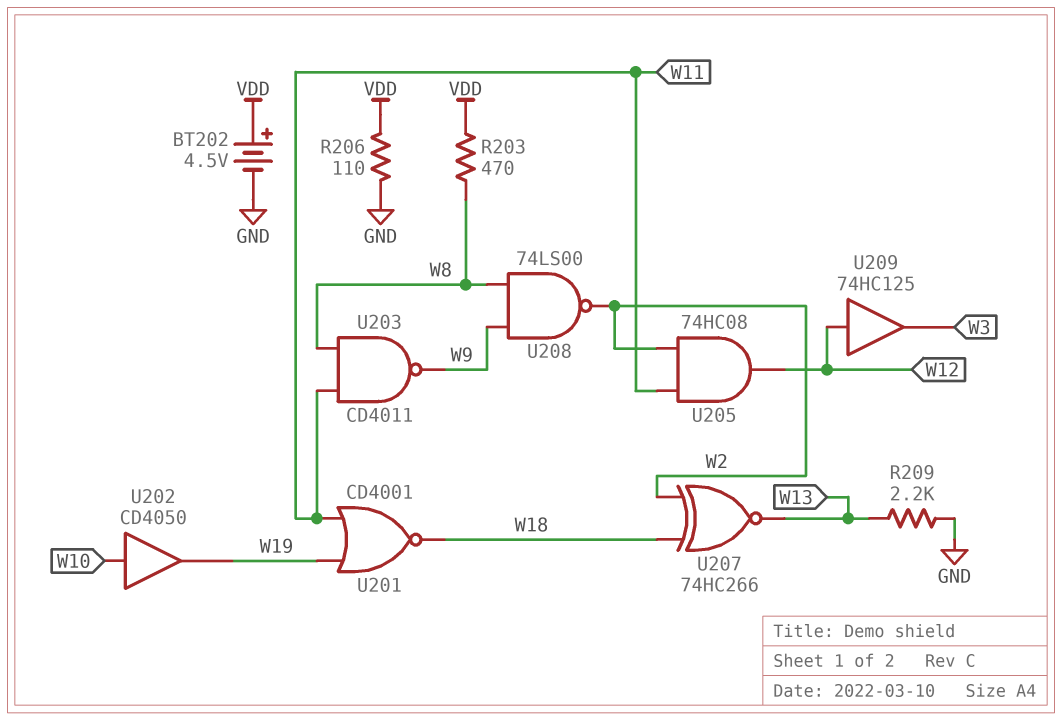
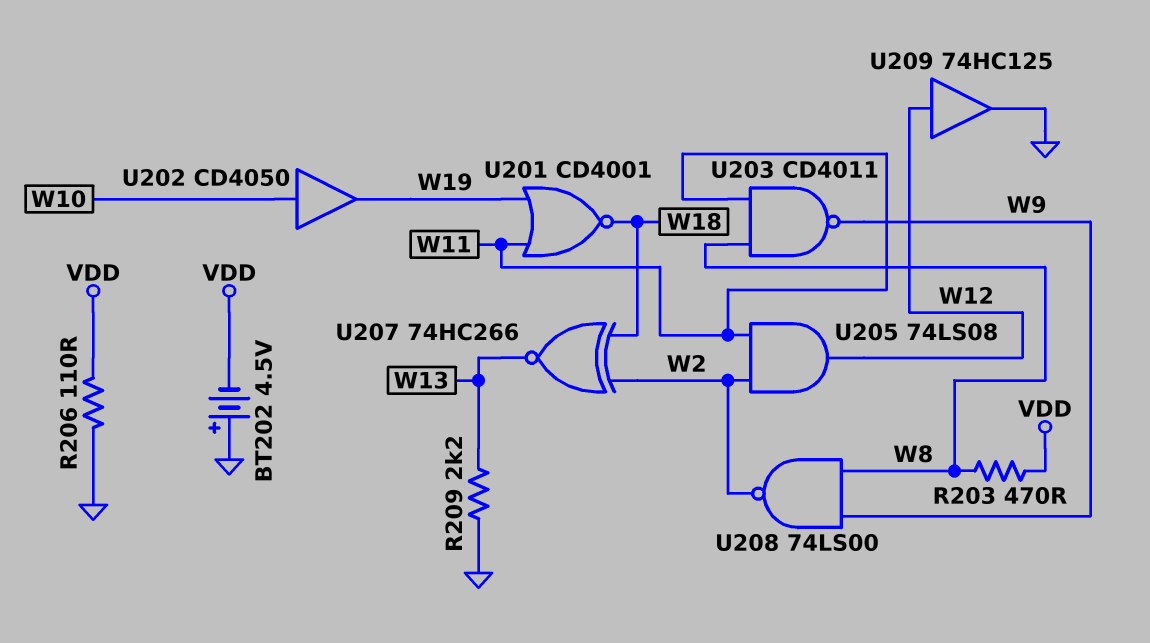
BT202: 4.5V (plus VDD, minus GND) -> 4.5V (plus GND, minus VDD)
U205: AND 74HC08 (in W2, in W11, out W12) -> AND 74LS08 (in W2, in W11, out W12)
U209: buffer 74HC125 (in W12, out W3) -> buffer 74HC125 (in W12, out GND)

